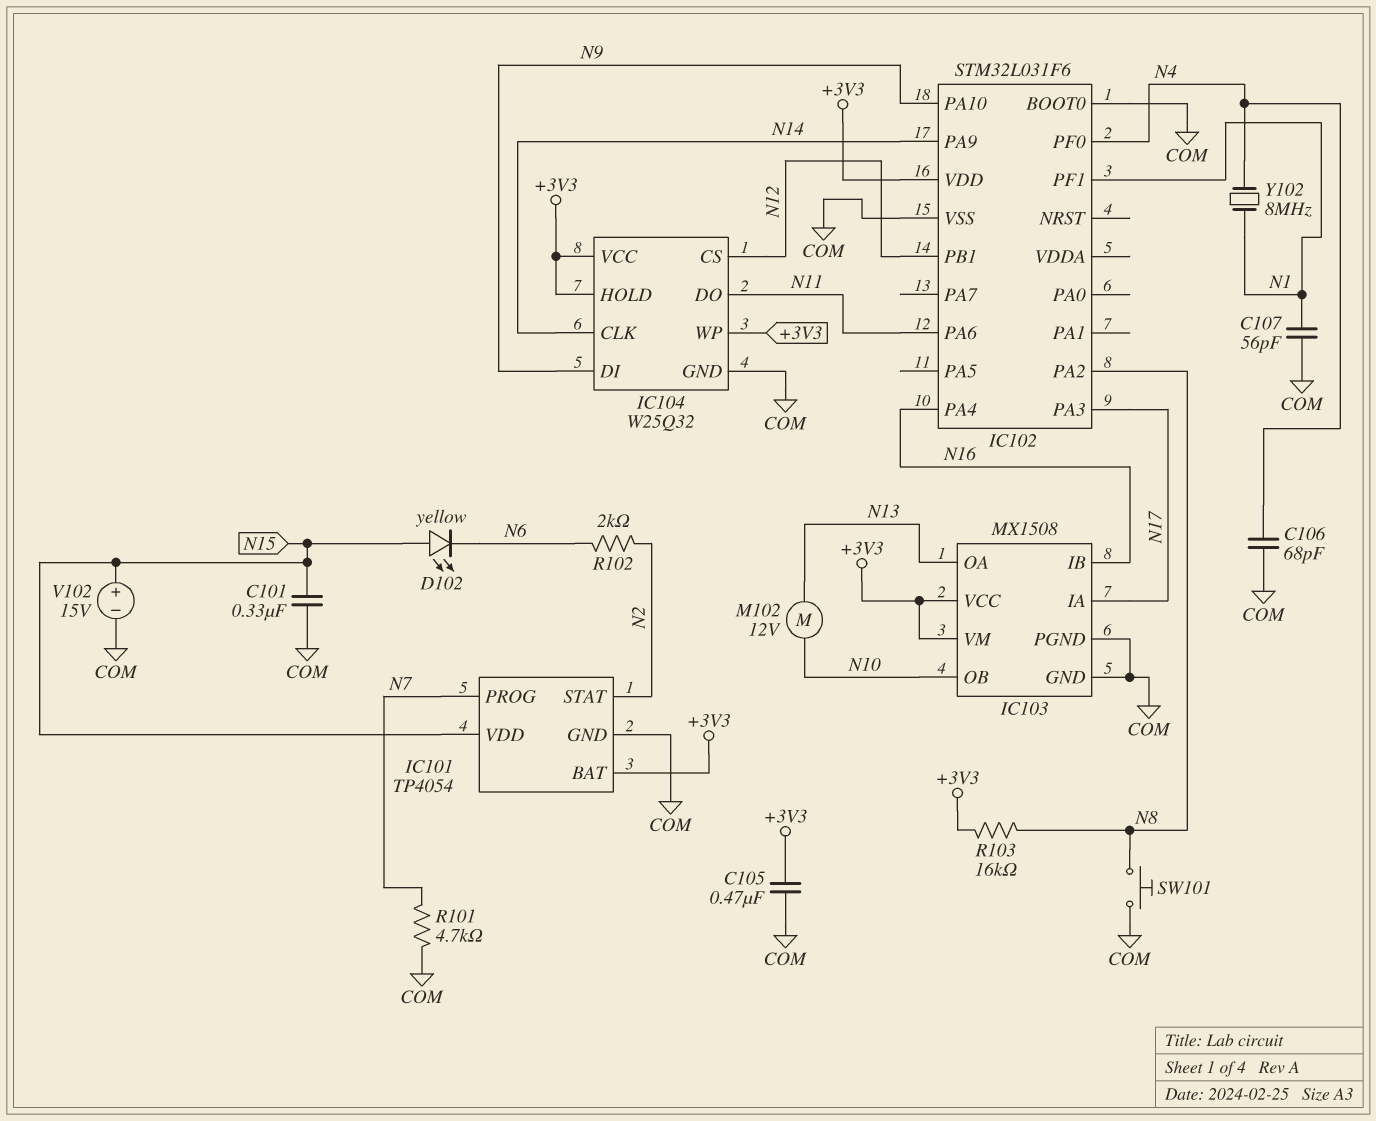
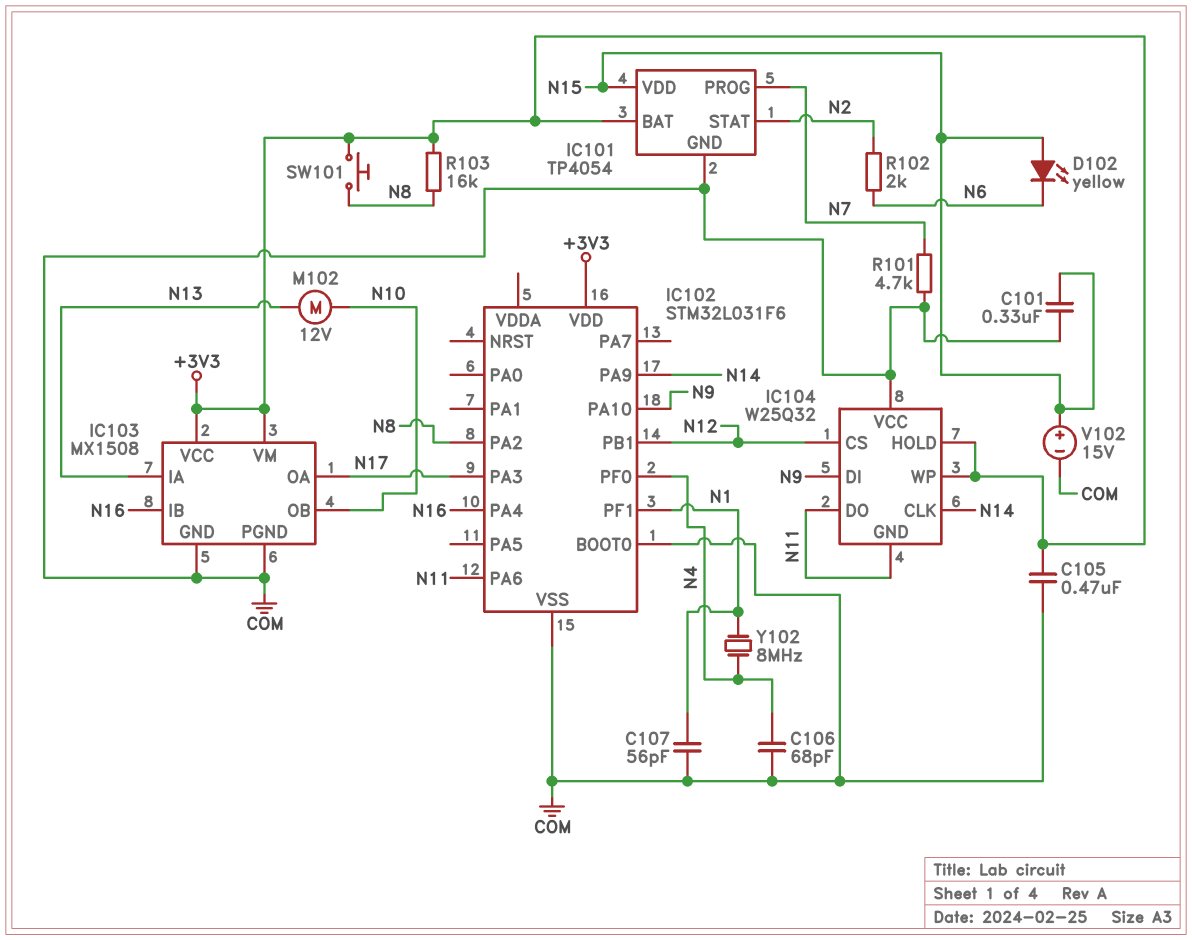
IC103 pin IA: N17 -> N13
IC103 pin OA: N13 -> N17
IC104 pin GND: COM -> N11
IC104 pin VCC: +3V3 -> COM
SW101: button (COM, N8) -> button (+3V3, N8)

